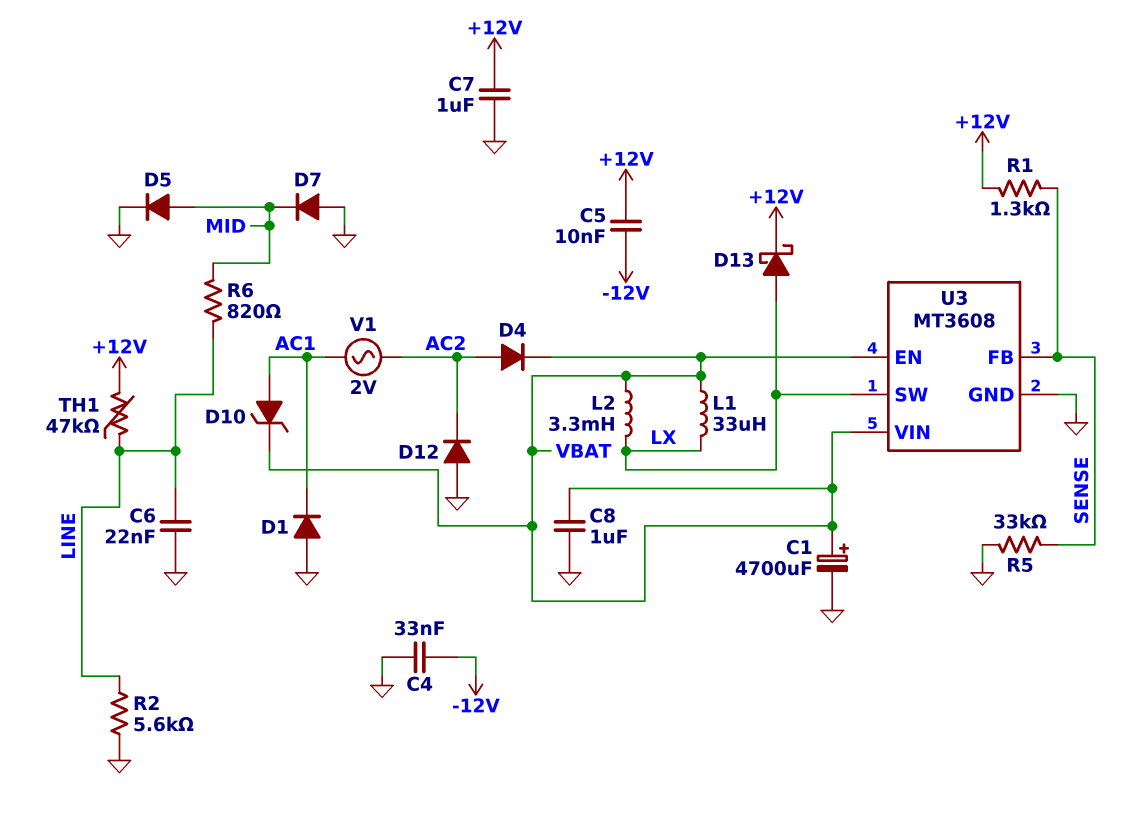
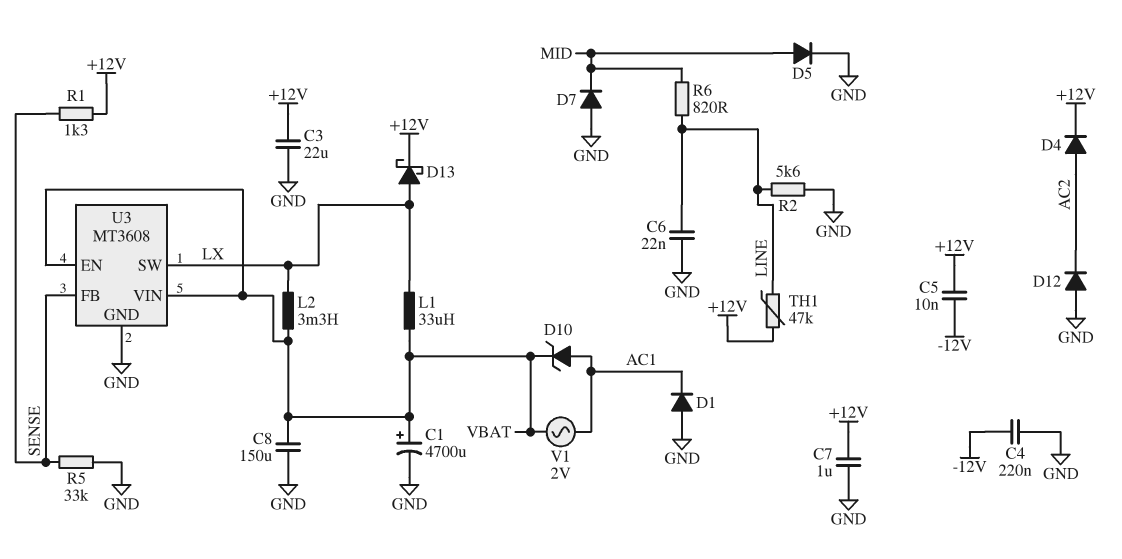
C3: none -> 22uF (+12V, GND)
C4: 33nF (-12V, GND) -> 220nF (-12V, GND)
C8: 1uF (GND, VBAT) -> 150uF (GND, VBAT)
D4: diode (A AC2, K VBAT) -> diode (A AC2, K +12V)
V1: AC 2V (AC1, AC2) -> AC 2V (AC1, VBAT)

